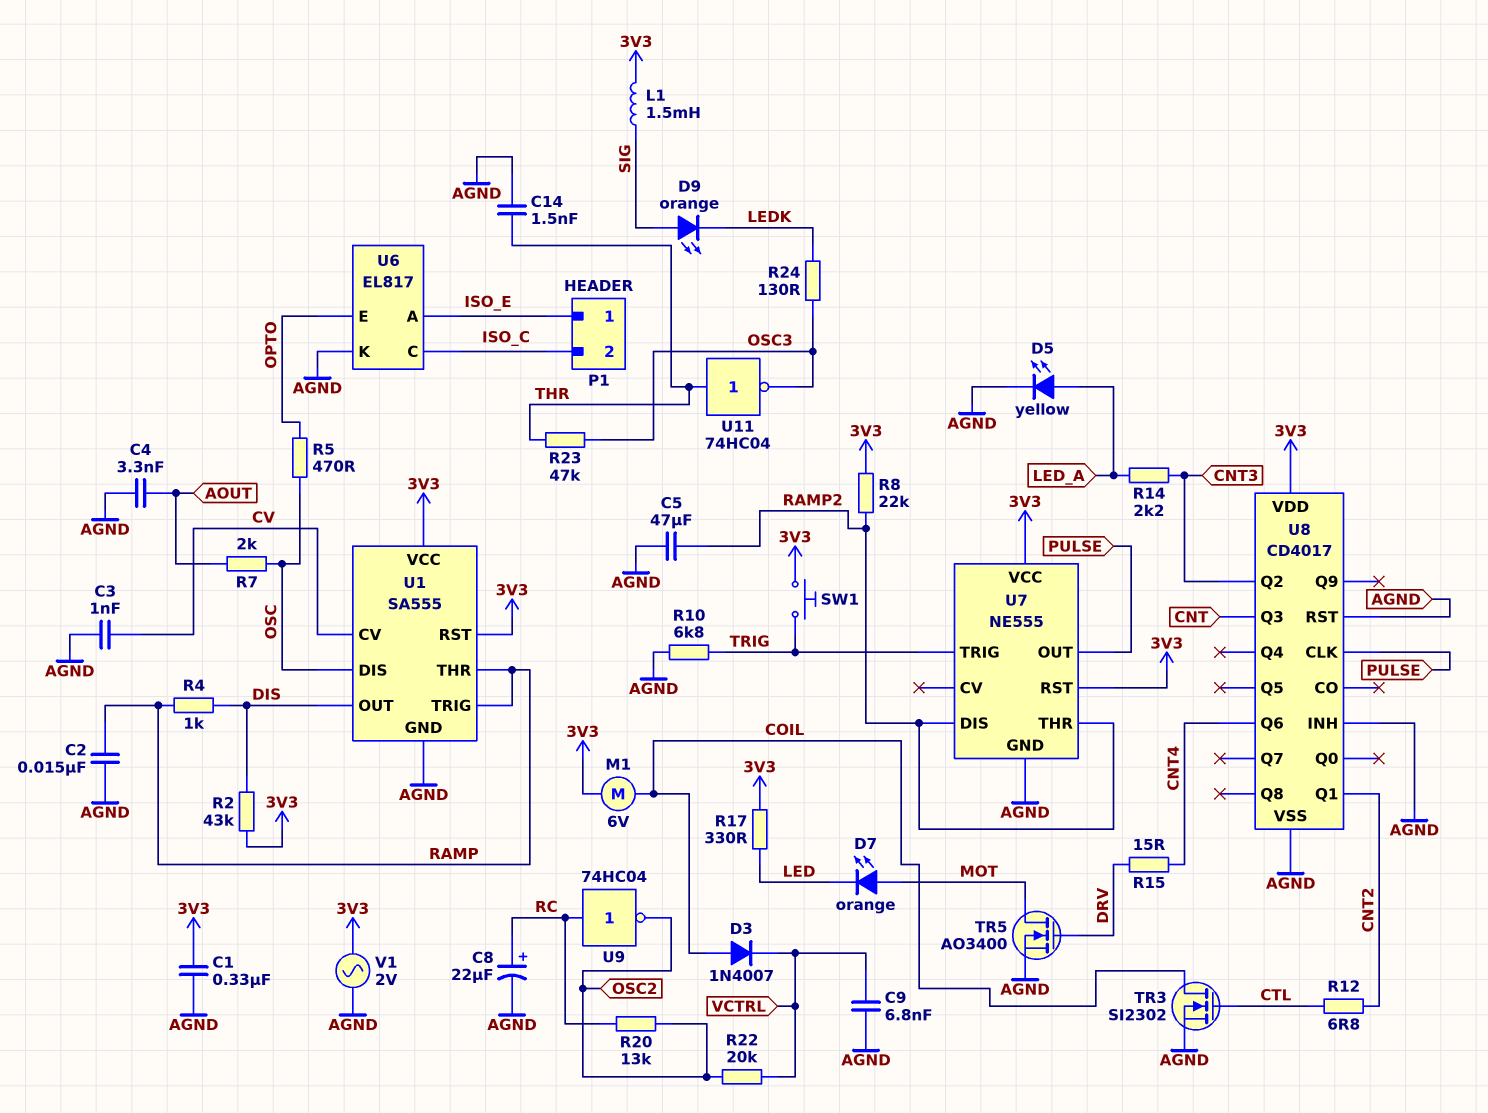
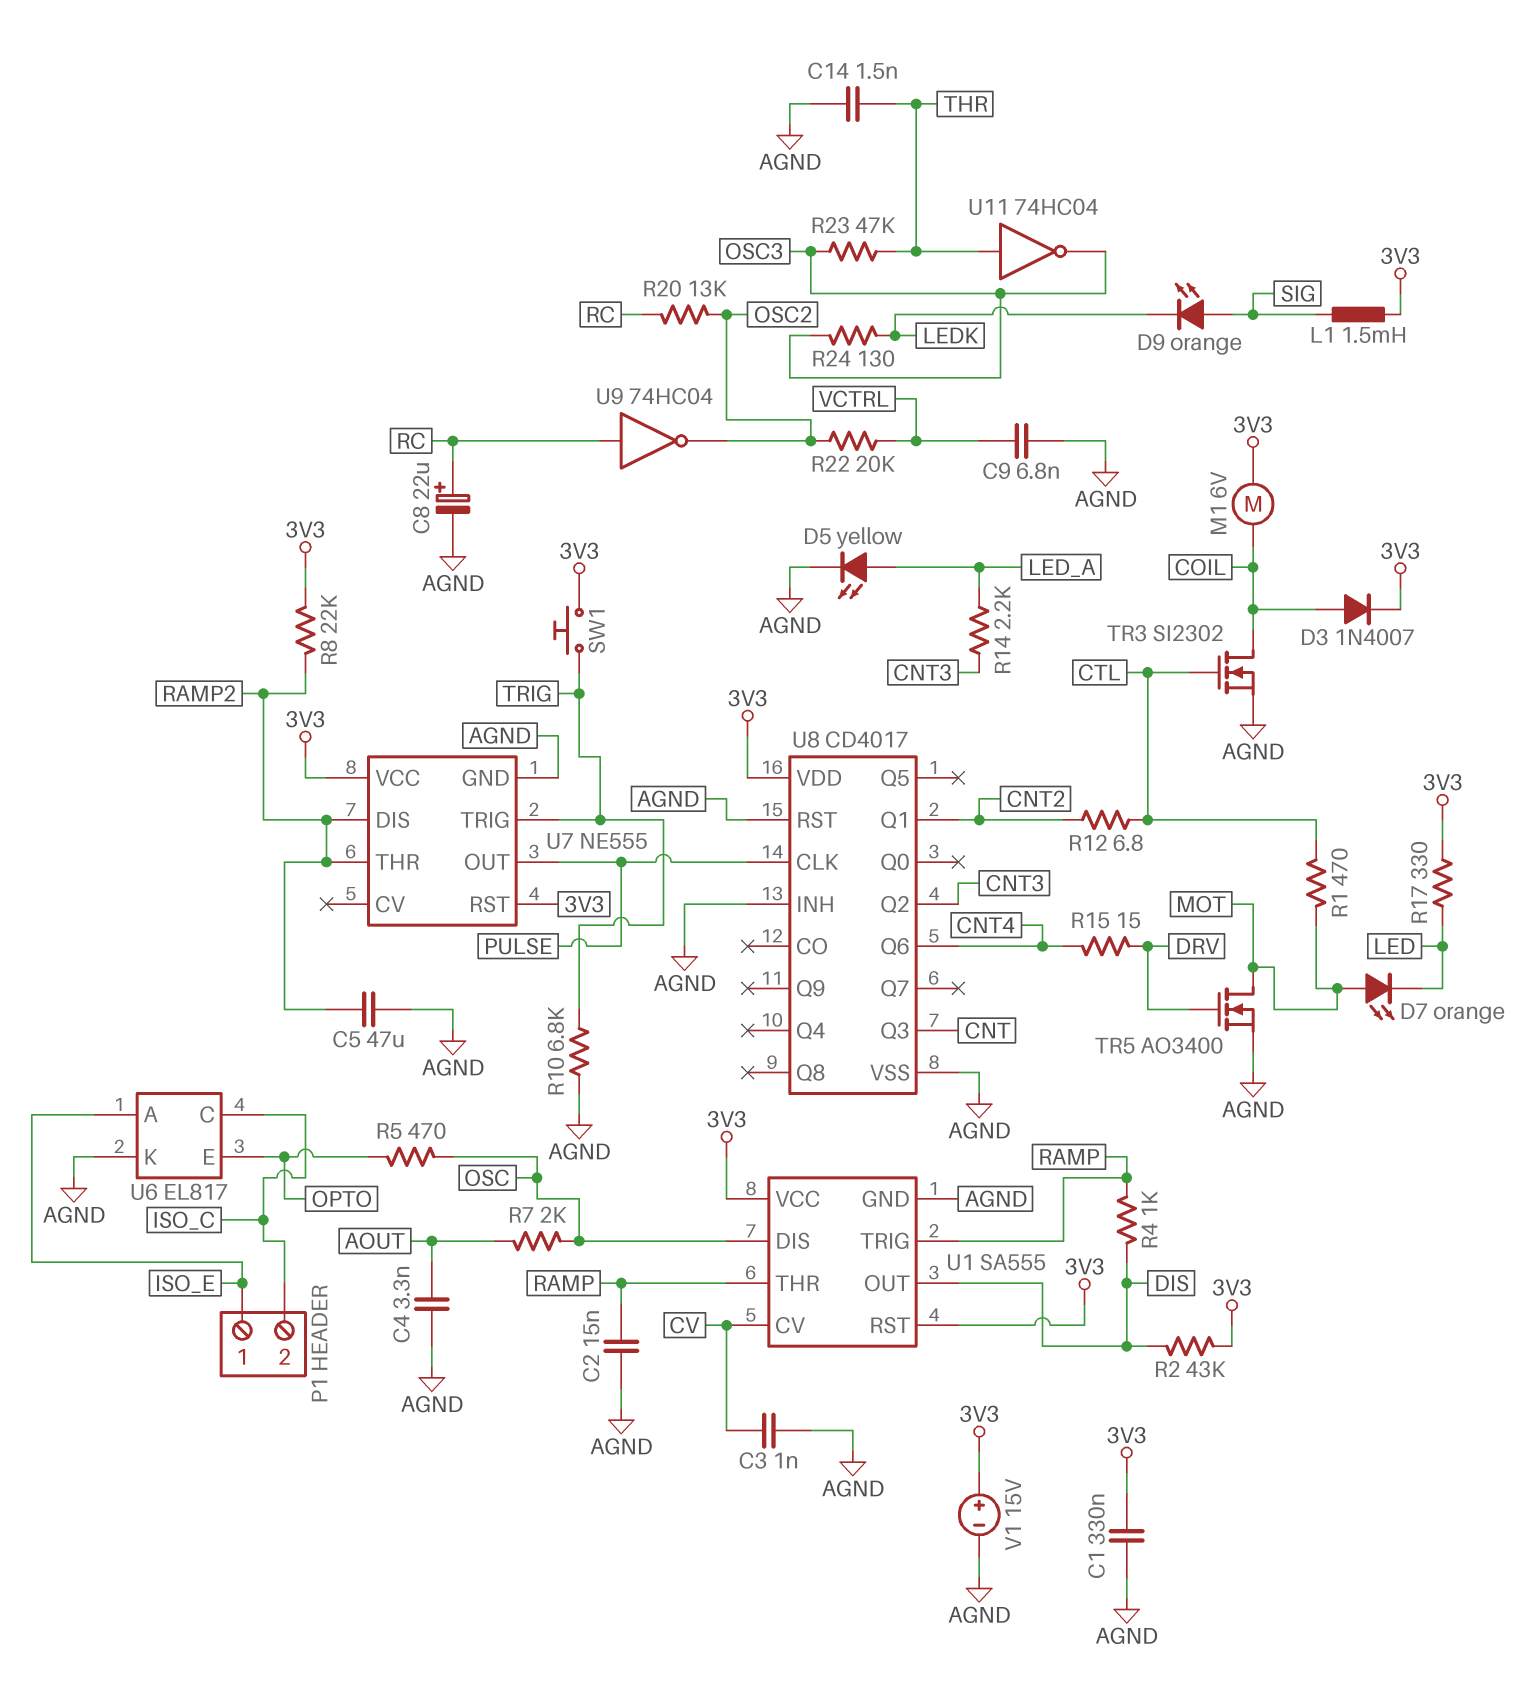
D3: diode 1N4007 (A COIL, K VCTRL) -> diode 1N4007 (A COIL, K 3V3)
R1: none -> 470 (CTL, MOT)
V1: AC 2V (3V3, AGND) -> 15V (plus 3V3, minus AGND)

